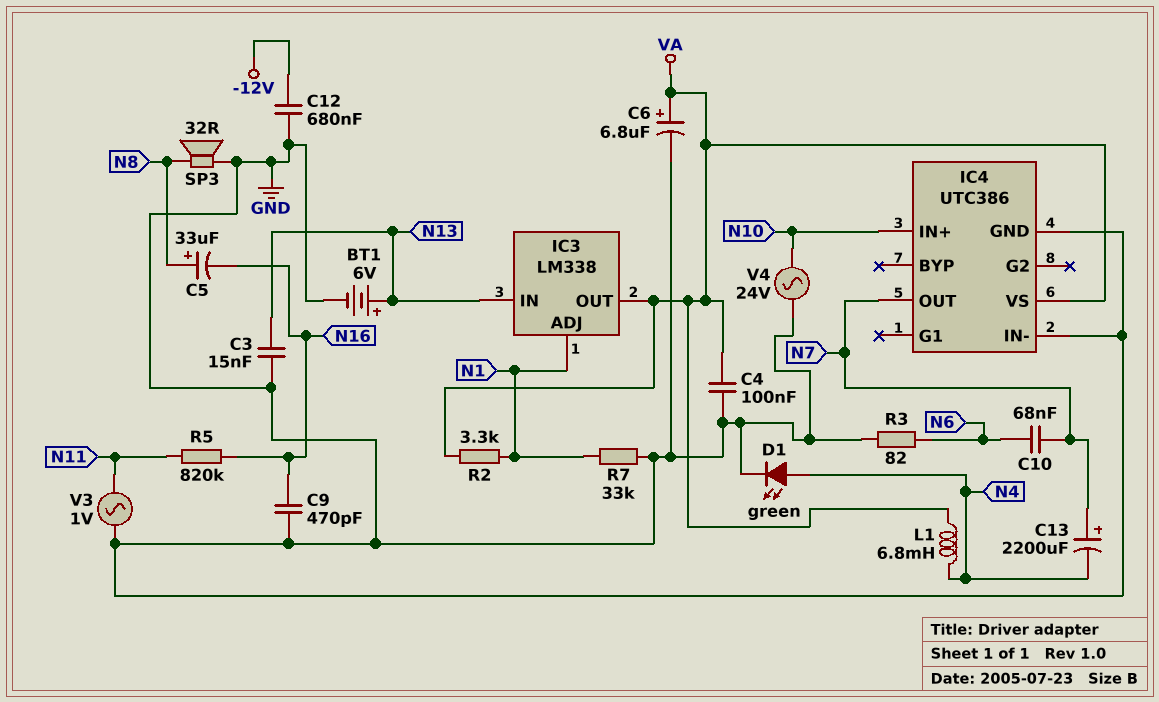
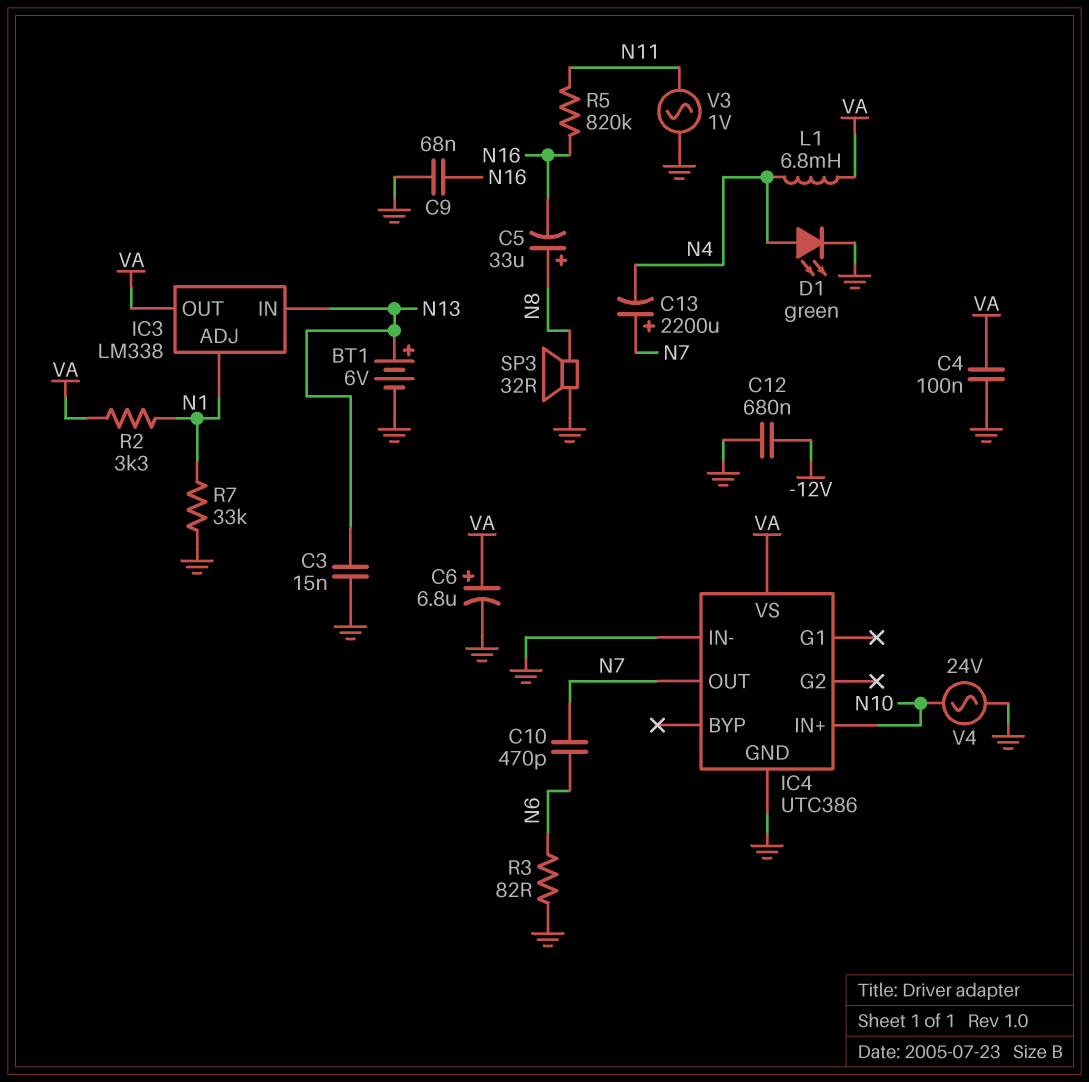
C9: 470pF (GND, N16) -> 68nF (GND, N16)
C10: 68nF (N6, N7) -> 470pF (N6, N7)

